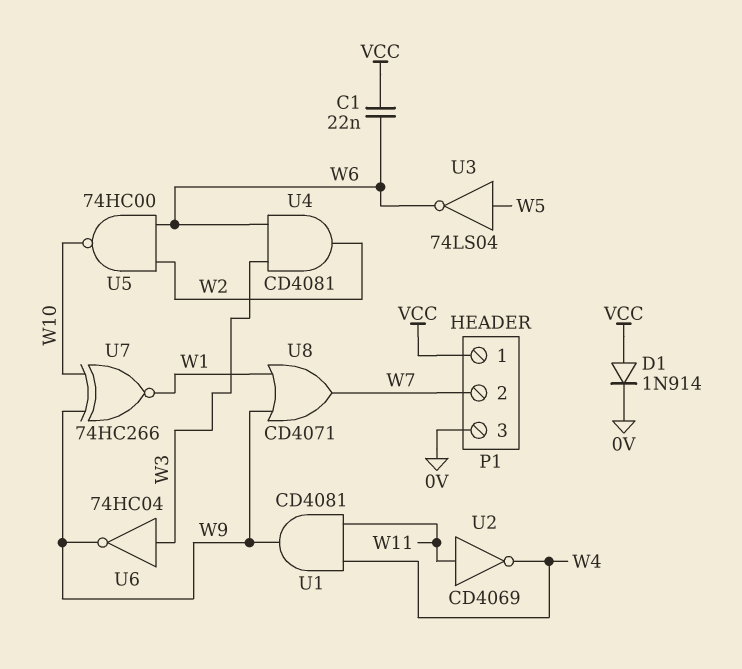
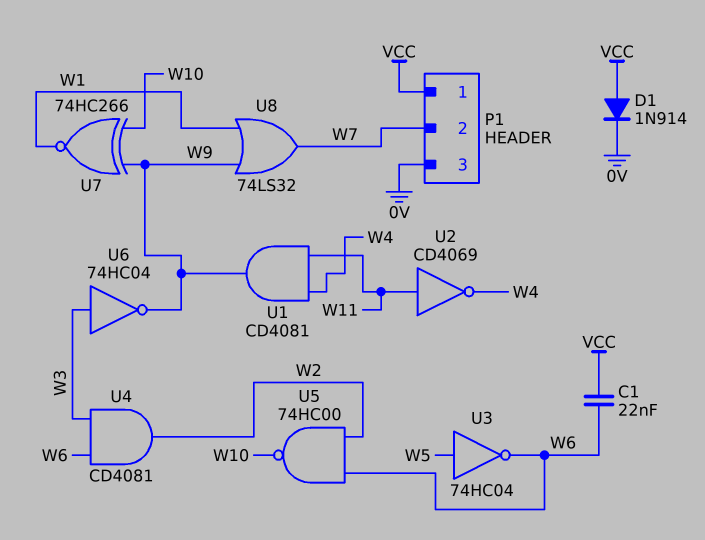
U3: NOT 74LS04 (in W5, out W6) -> NOT 74HC04 (in W5, out W6)
U8: OR CD4071 (in W1, in W9, out W7) -> OR 74LS32 (in W1, in W9, out W7)

